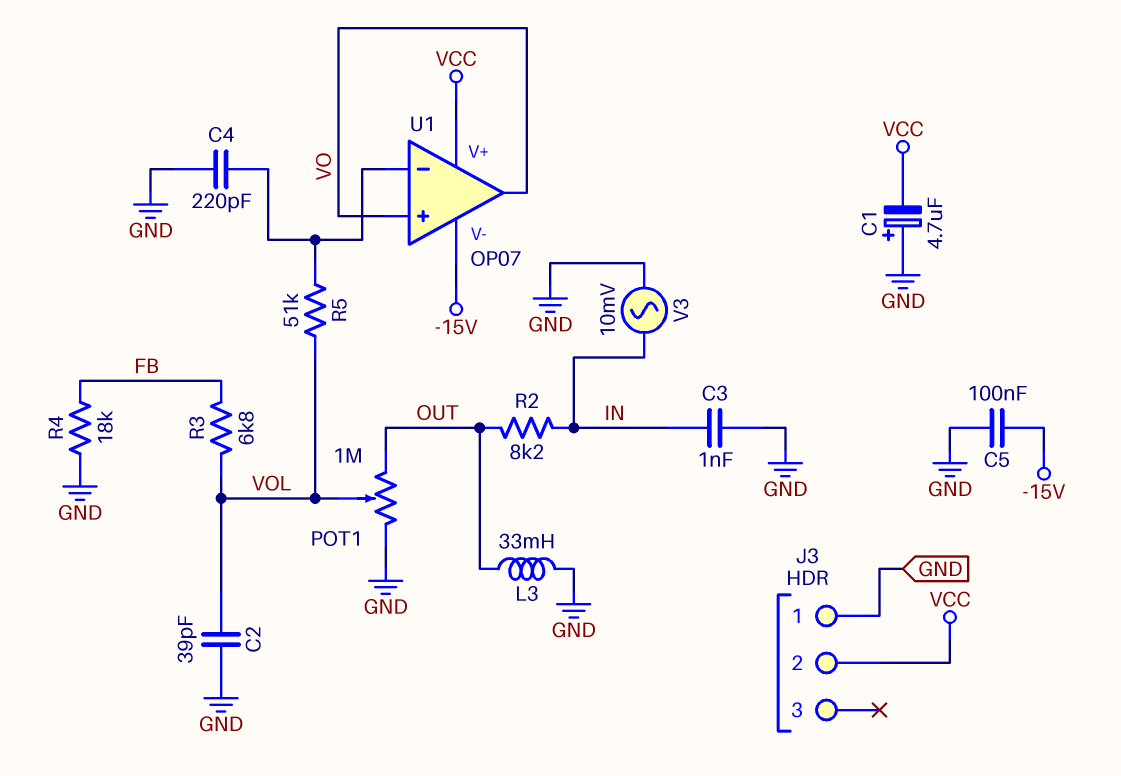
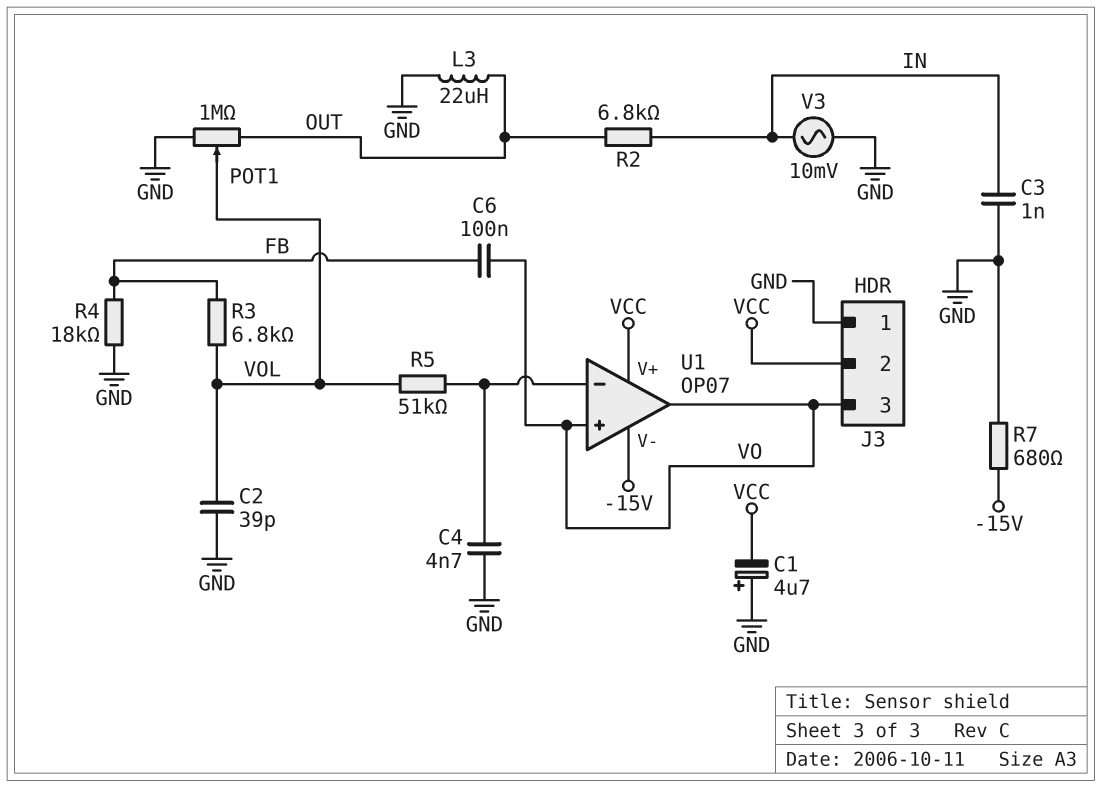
C4: 220pF (GND, U1/in-) -> 4.7nF (GND, U1/in-)
C5: 100nF (-15V, GND) -> none
C6: none -> 100nF (FB, VO)
J3 pin 3: none -> VO
L3: 33mH (GND, OUT) -> 22uH (GND, OUT)
R2: 8.2k (IN, OUT) -> 6.8k (IN, OUT)
R7: none -> 680 (-15V, GND)

